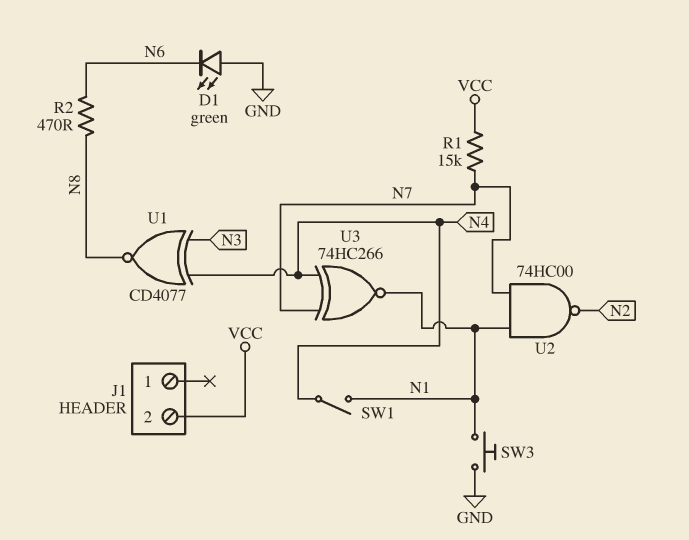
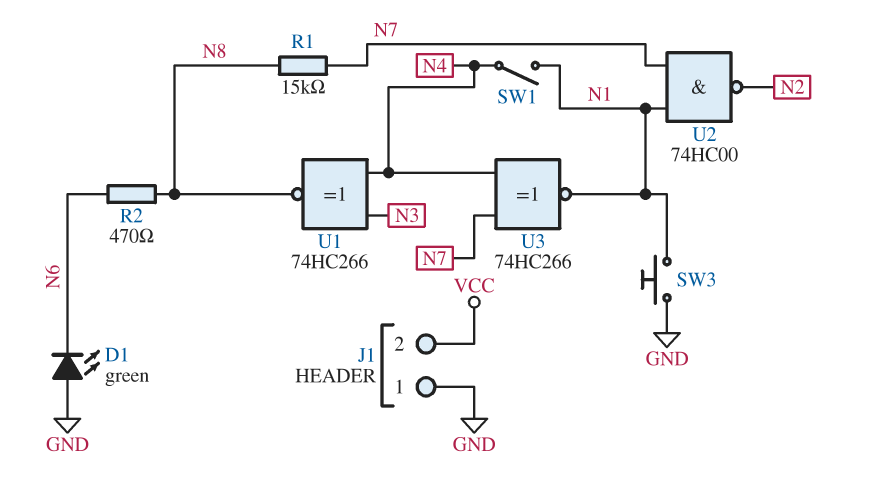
J1 pin 1: none -> GND
R1: 15k (N7, VCC) -> 15k (N7, N8)
U1: XNOR CD4077 (in N3, in N4, out N8) -> XNOR 74HC266 (in N3, in N4, out N8)

